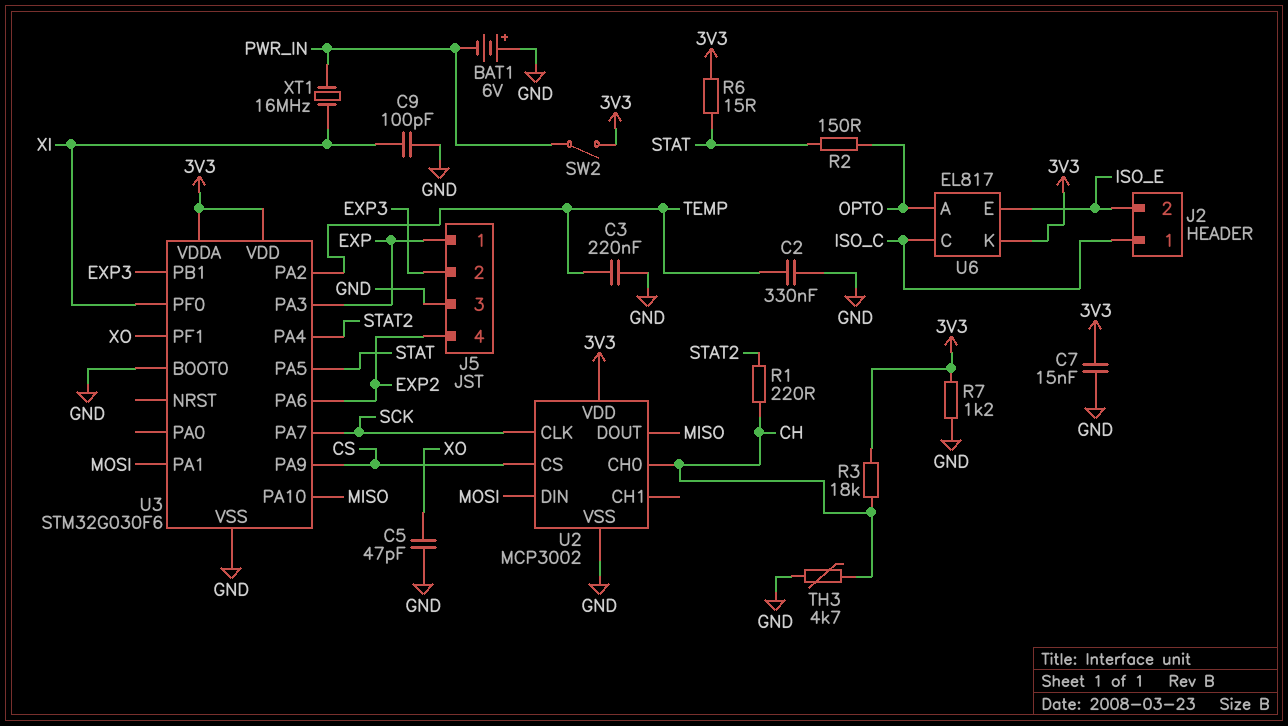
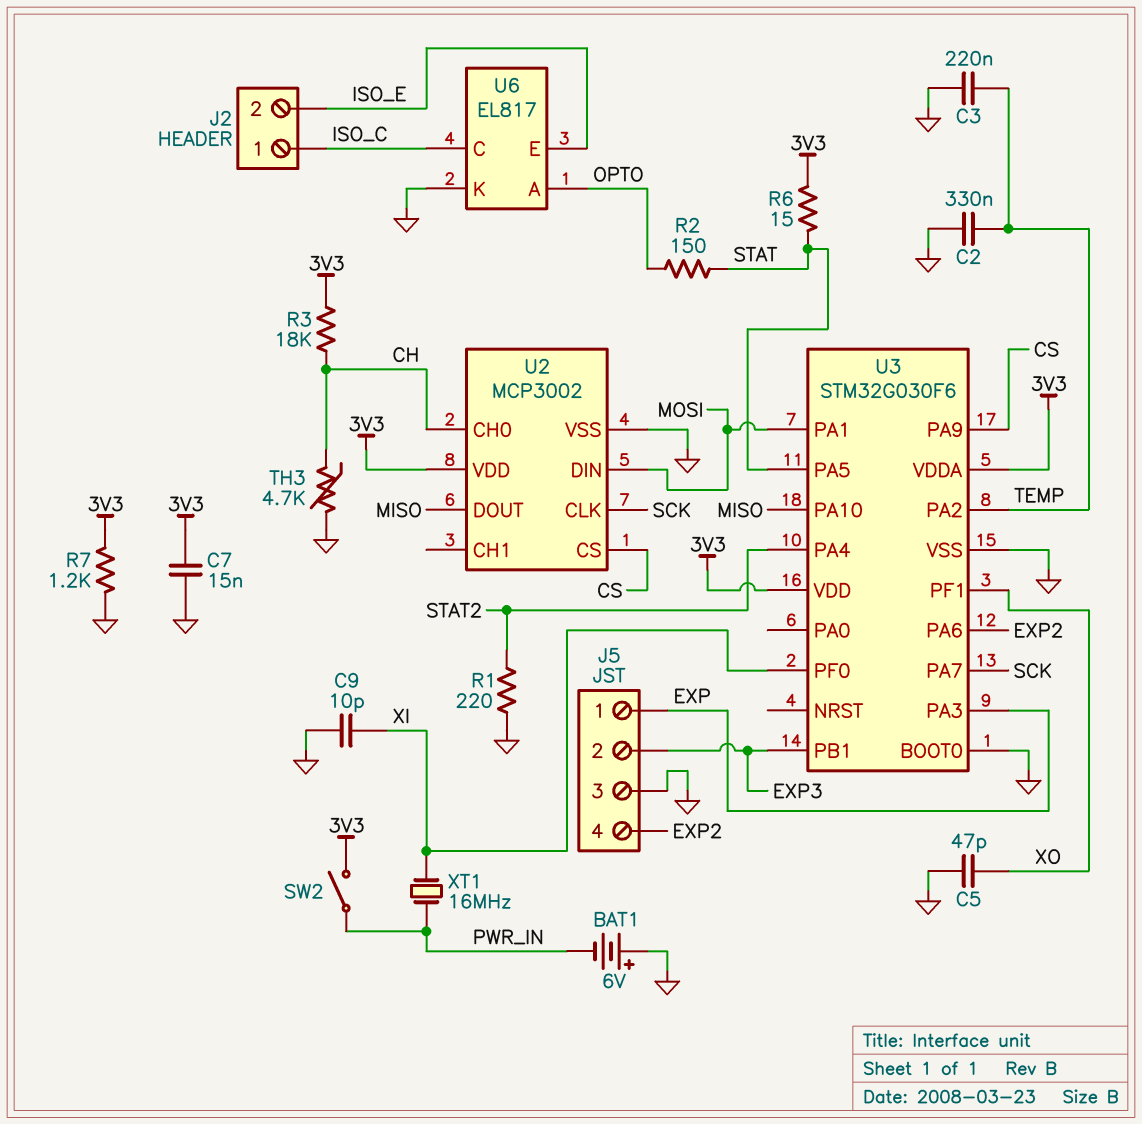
C9: 100pF (GND, XI) -> 10pF (GND, XI)
R1: 220 (CH, STAT2) -> 220 (GND, STAT2)
U6 pin K: 3V3 -> GND

